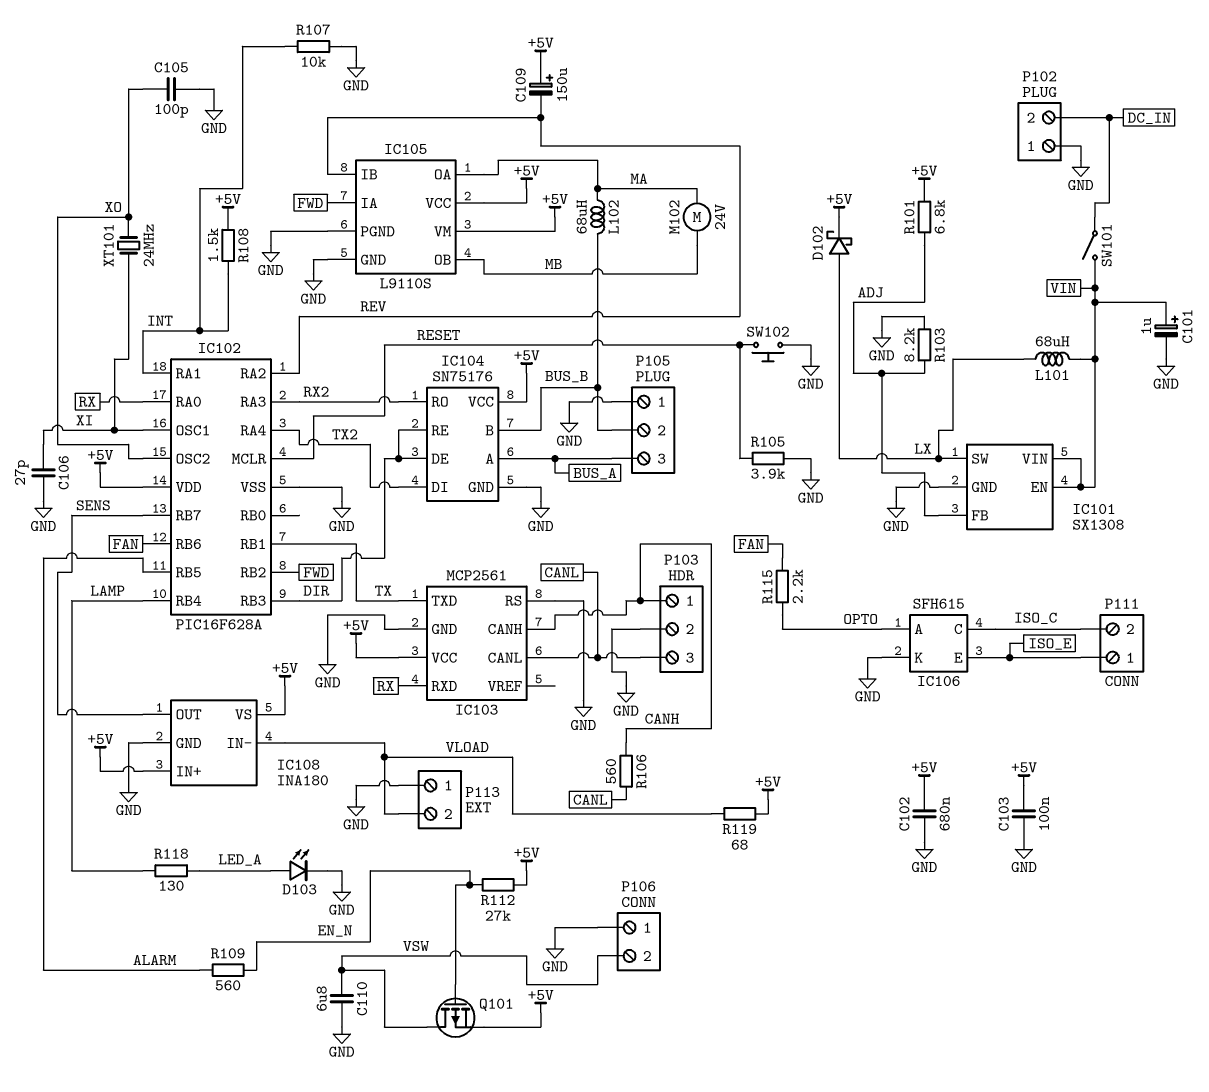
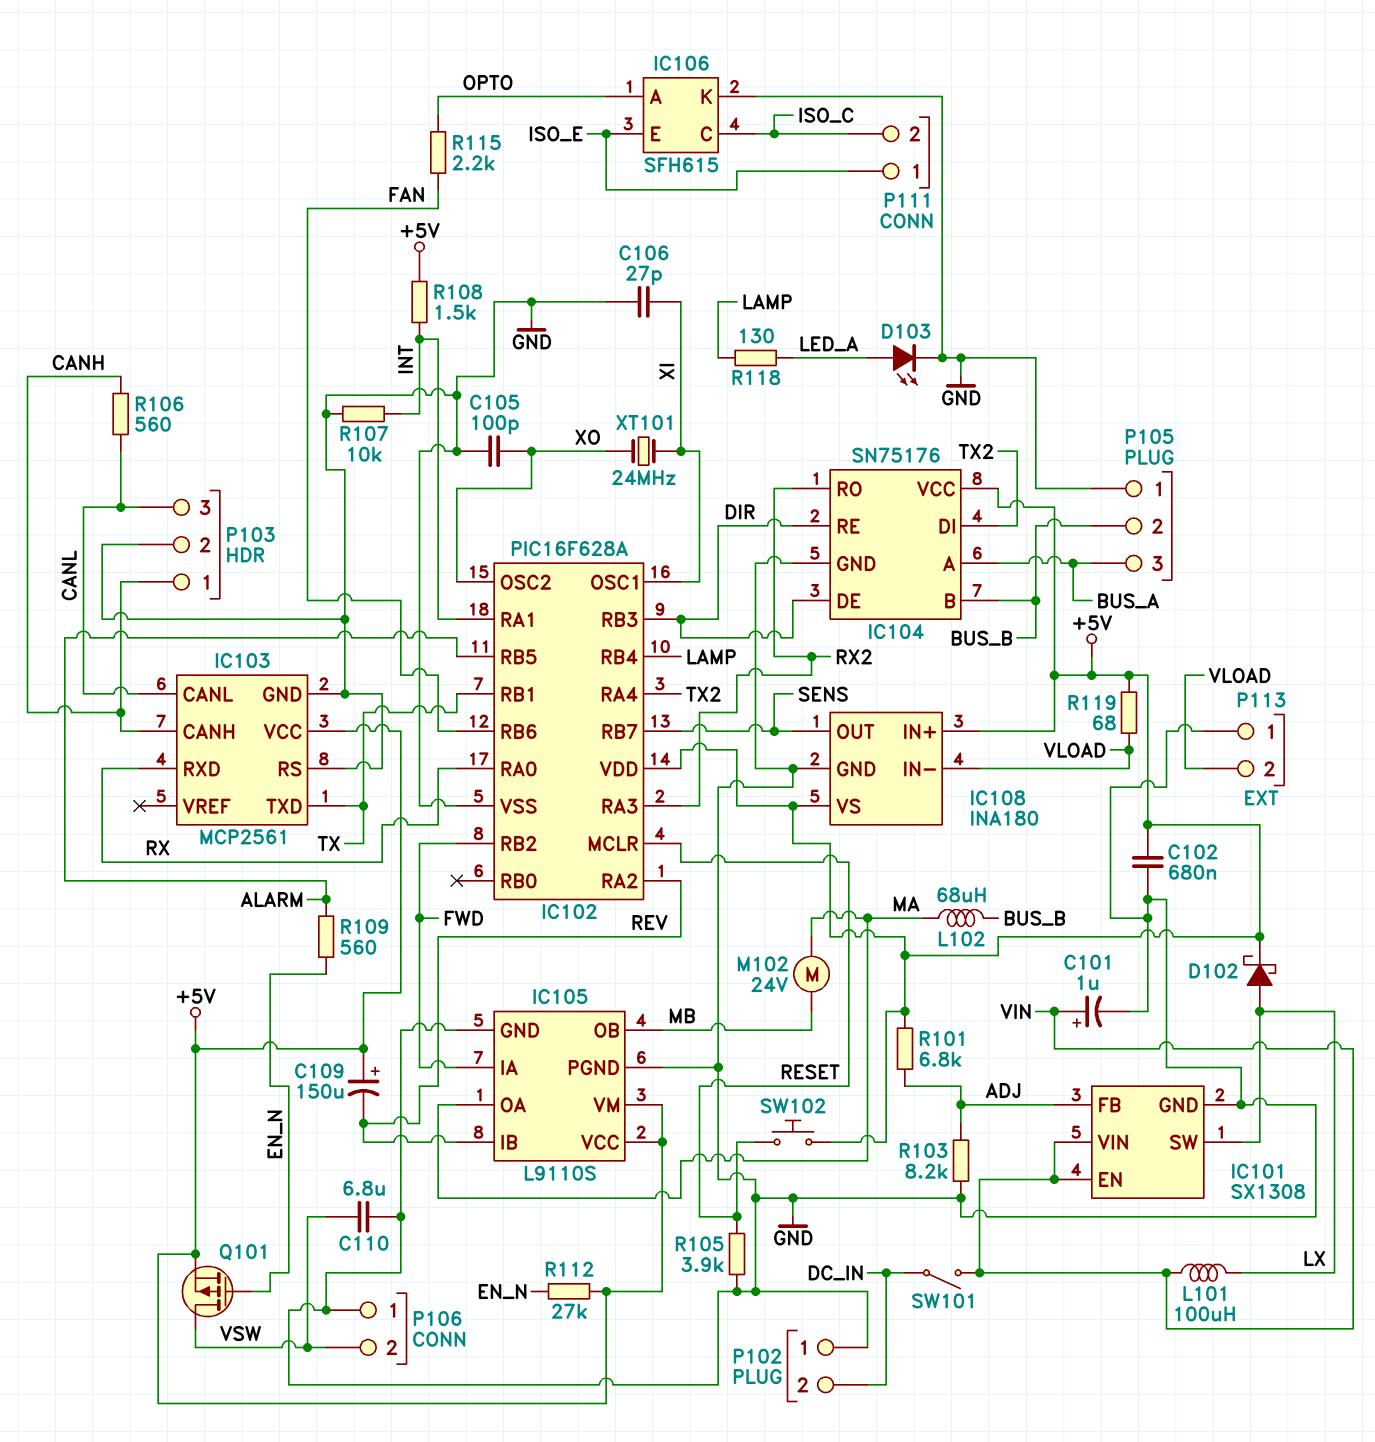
C103: 100nF (+5V, GND) -> none
L101: 68uH (LX, VIN) -> 100uH (LX, VIN)
SW102: button (GND, RESET) -> button (+5V, RESET)

